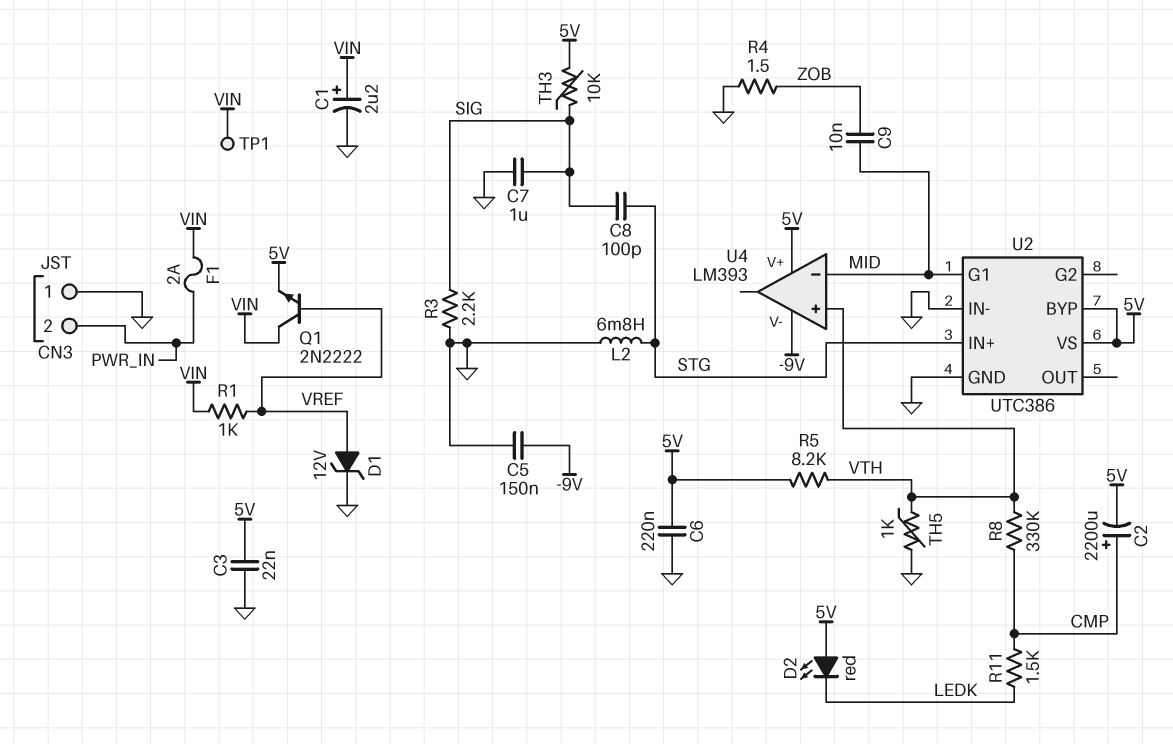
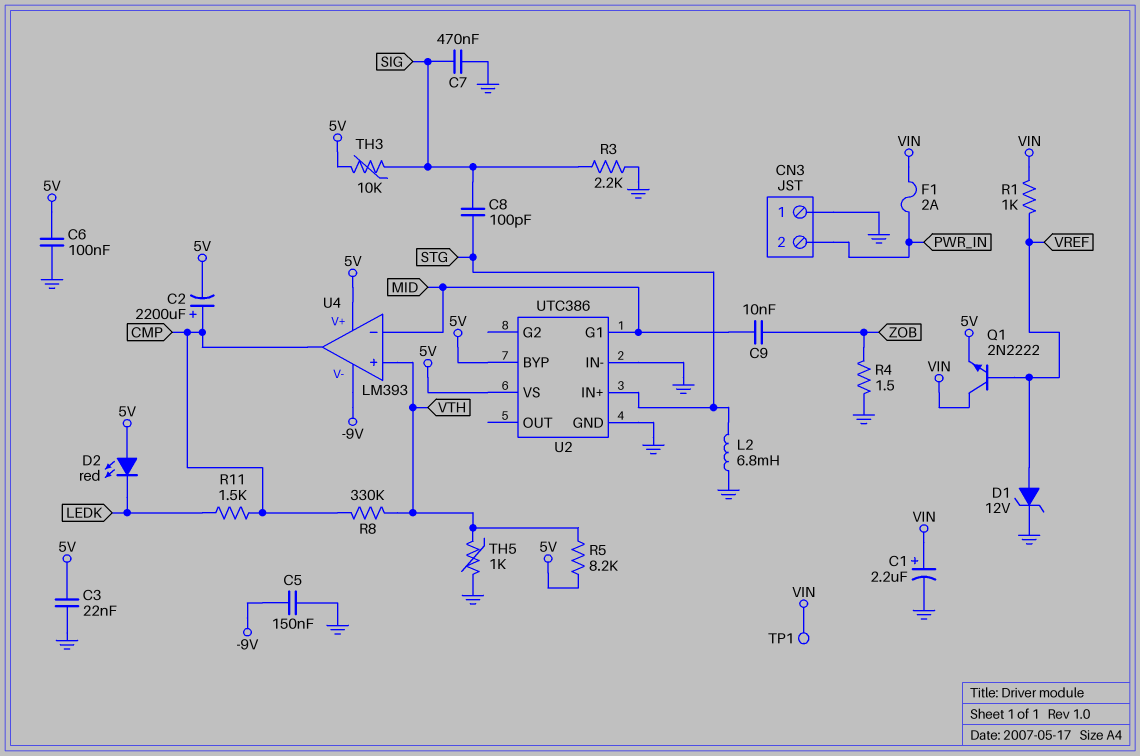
C6: 220nF (5V, GND) -> 100nF (5V, GND)
C7: 1uF (GND, SIG) -> 470nF (GND, SIG)
U4 pin out: none -> CMP

